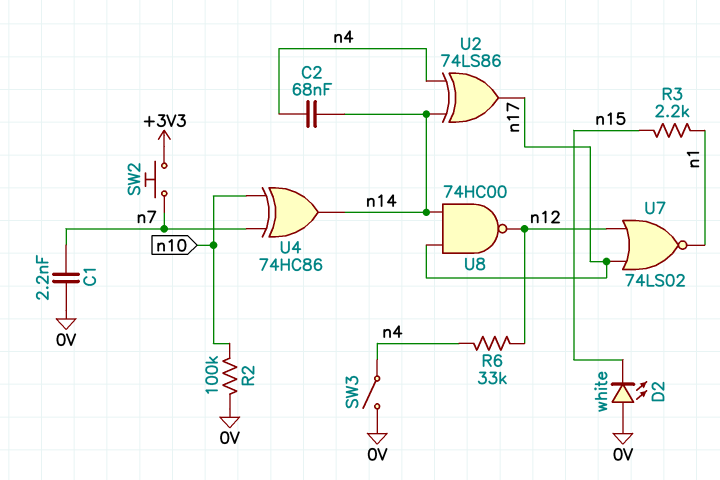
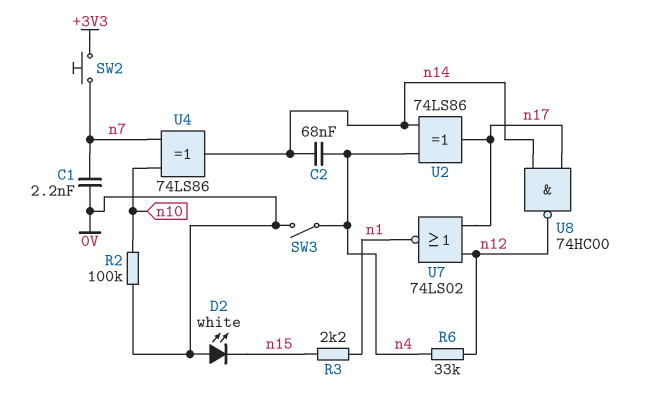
U4: XOR 74HC86 (in n7, in n10, out n14) -> XOR 74LS86 (in n7, in n10, out n14)

